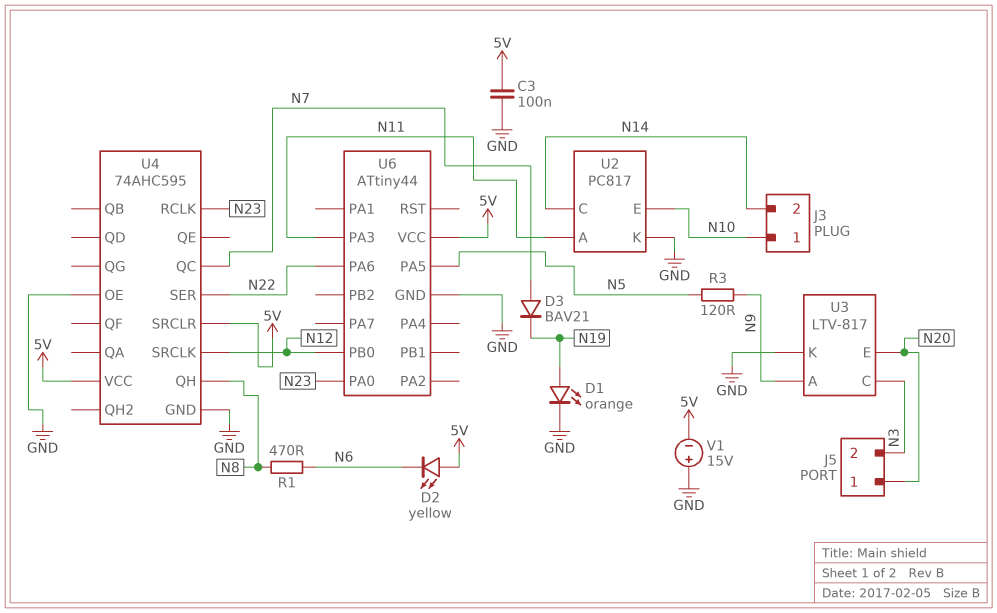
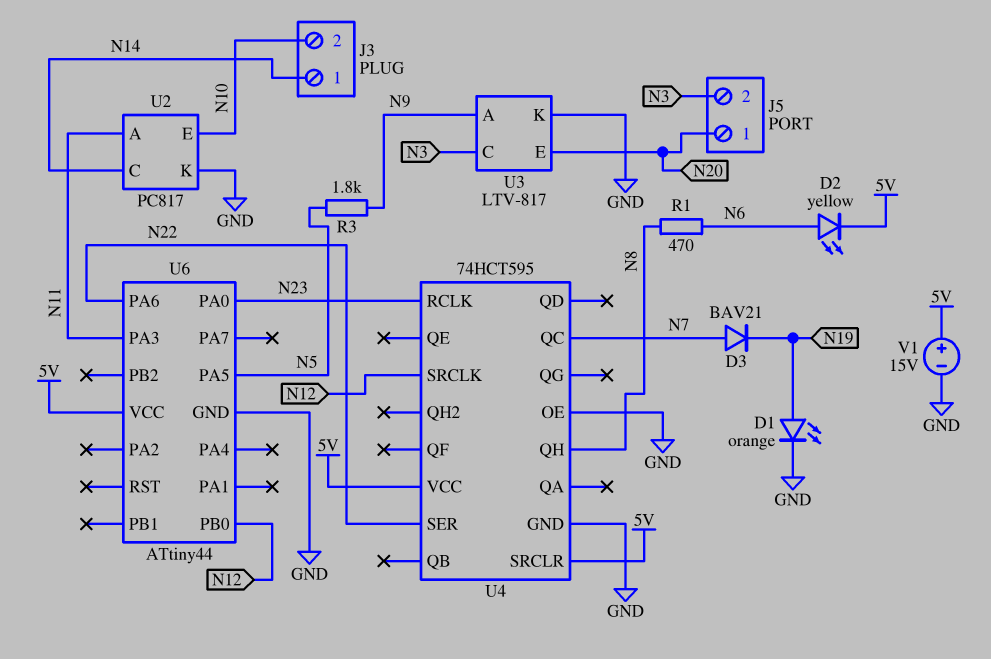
C3: 100nF (5V, GND) -> none
D2: LED yellow (A 5V, K N6) -> LED yellow (A N6, K 5V)
J3 pin 1: N10 -> N14
J3 pin 2: N14 -> N10
R3: 120 (N5, N9) -> 1.8k (N5, N9)
U4: 74AHC595 -> 74HCT595
V1: 15V (plus GND, minus 5V) -> 15V (plus 5V, minus GND)

